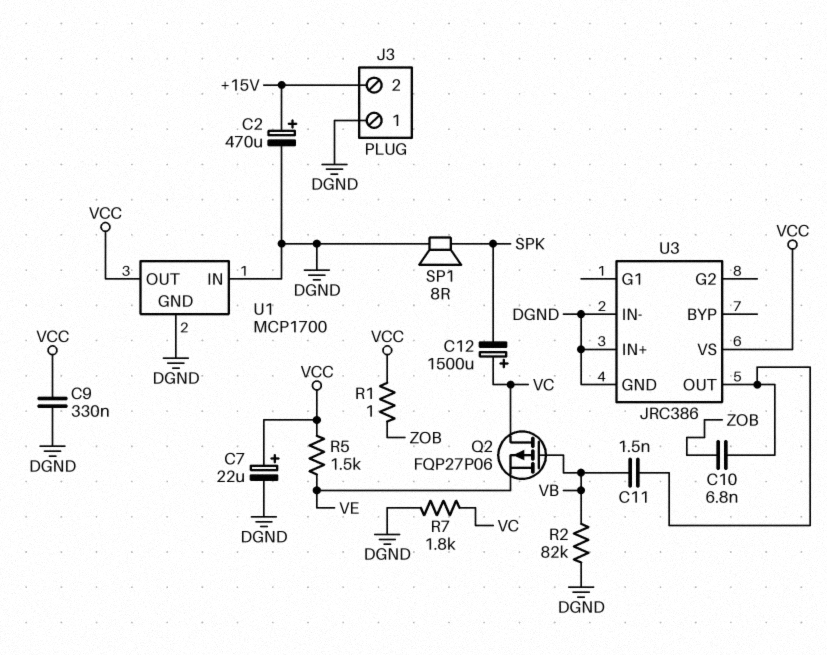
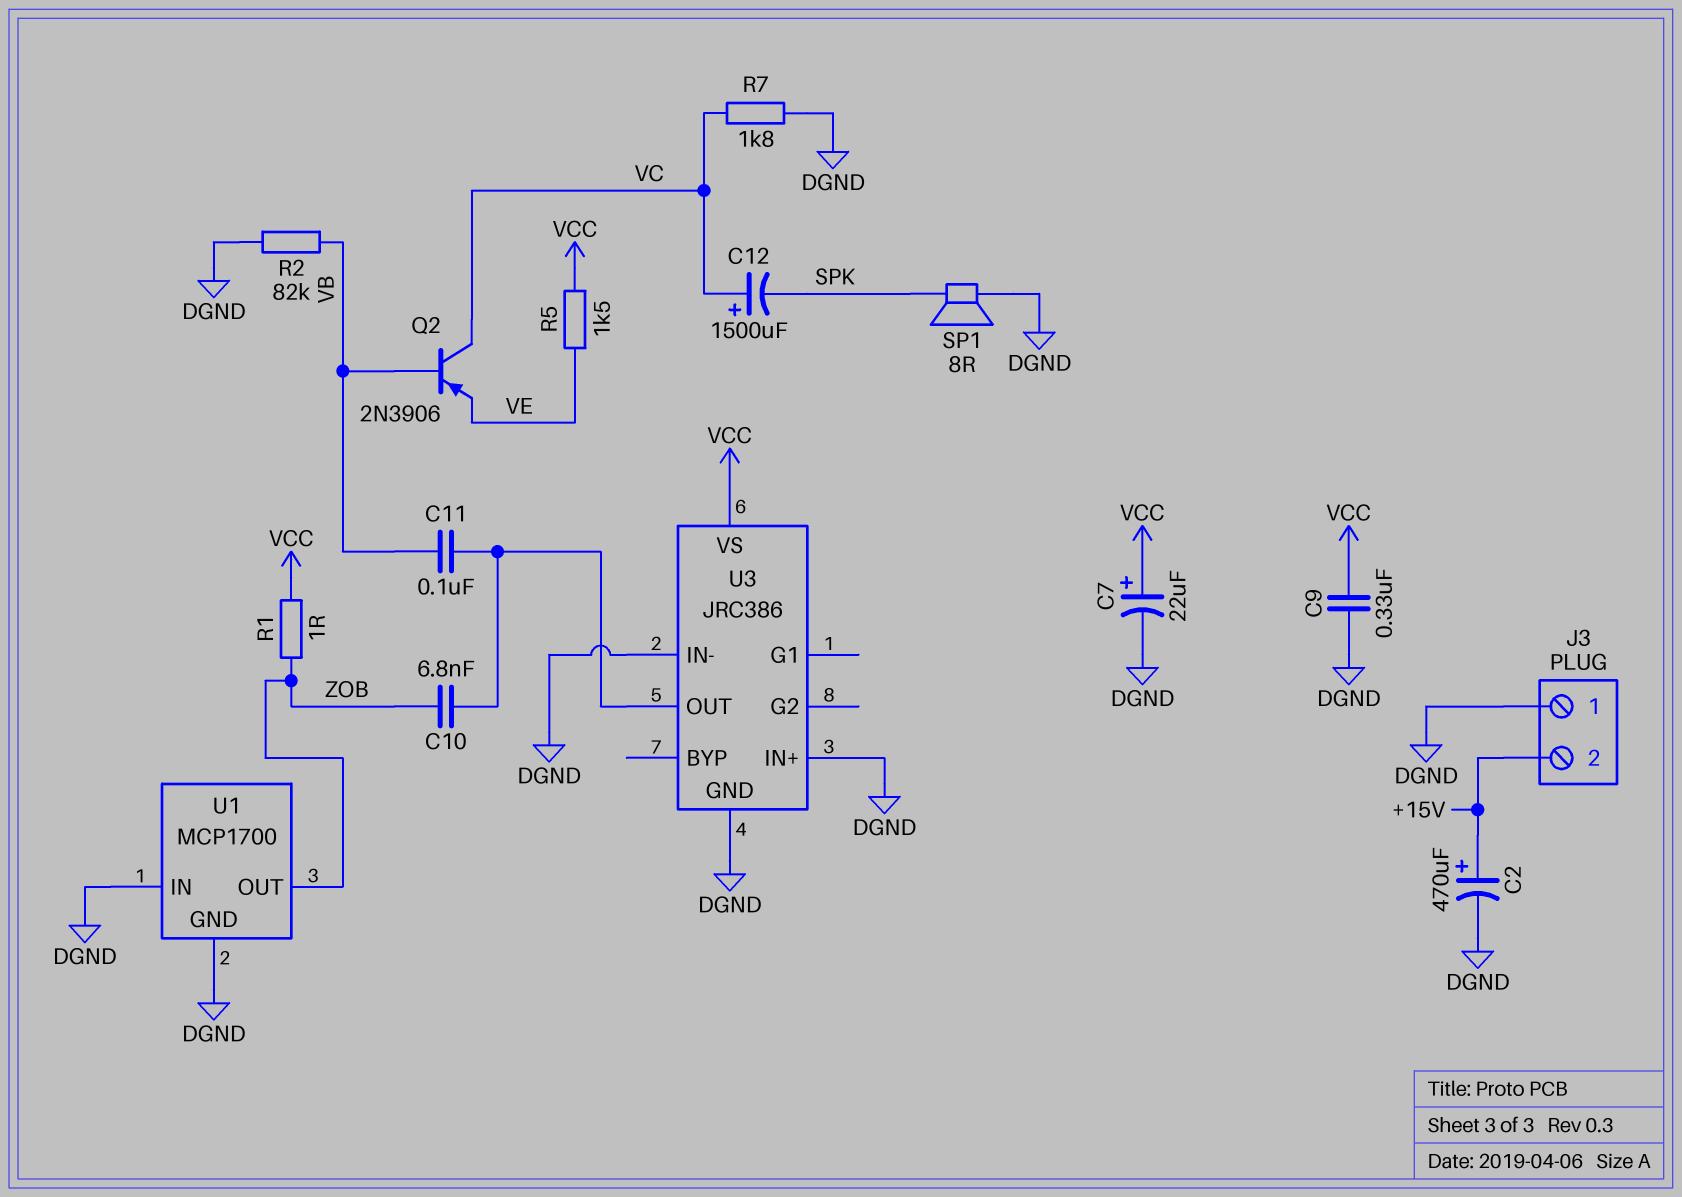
C11: 1.5nF (U3/OUT, VB) -> 100nF (U3/OUT, VB)
Q2: PMOS FQP27P06 (G VB, D VC, S VE) -> PNP 2N3906 (B VB, C VC, E VE)
U1 pin OUT: VCC -> ZOB

